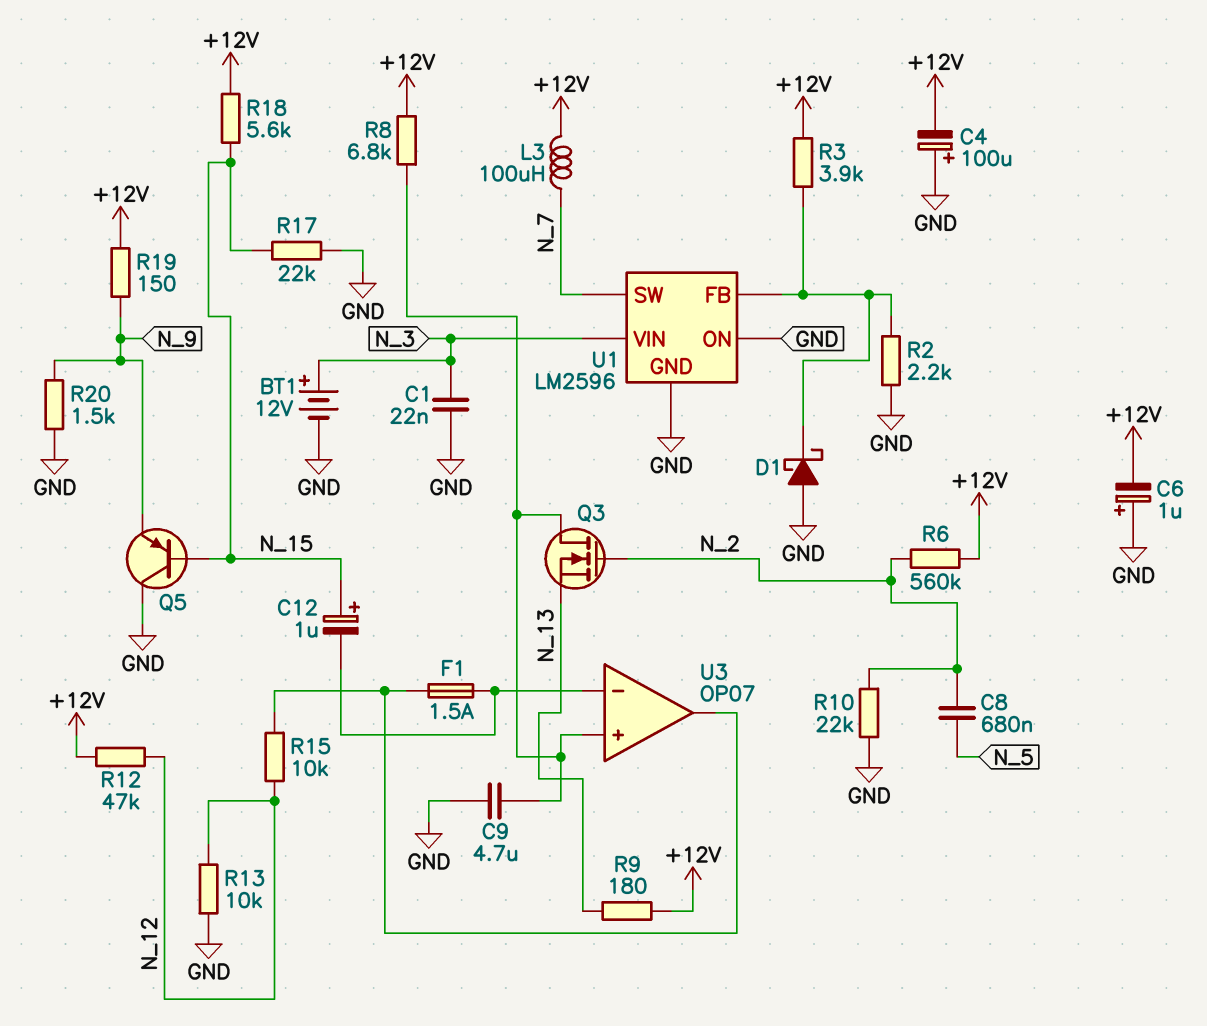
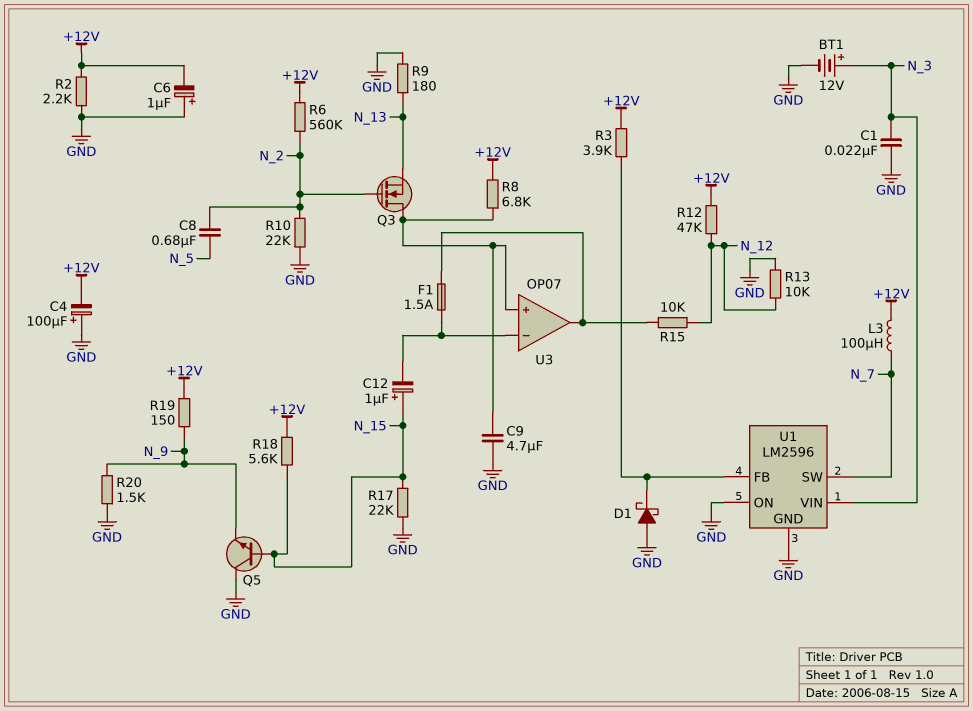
Q5: PNP (B N_15, C GND, E N_9) -> NPN (B N_15, C GND, E N_9)
R2: 2.2k (GND, U1/FB) -> 2.2k (+12V, GND)
R9: 180 (+12V, N_13) -> 180 (GND, N_13)

